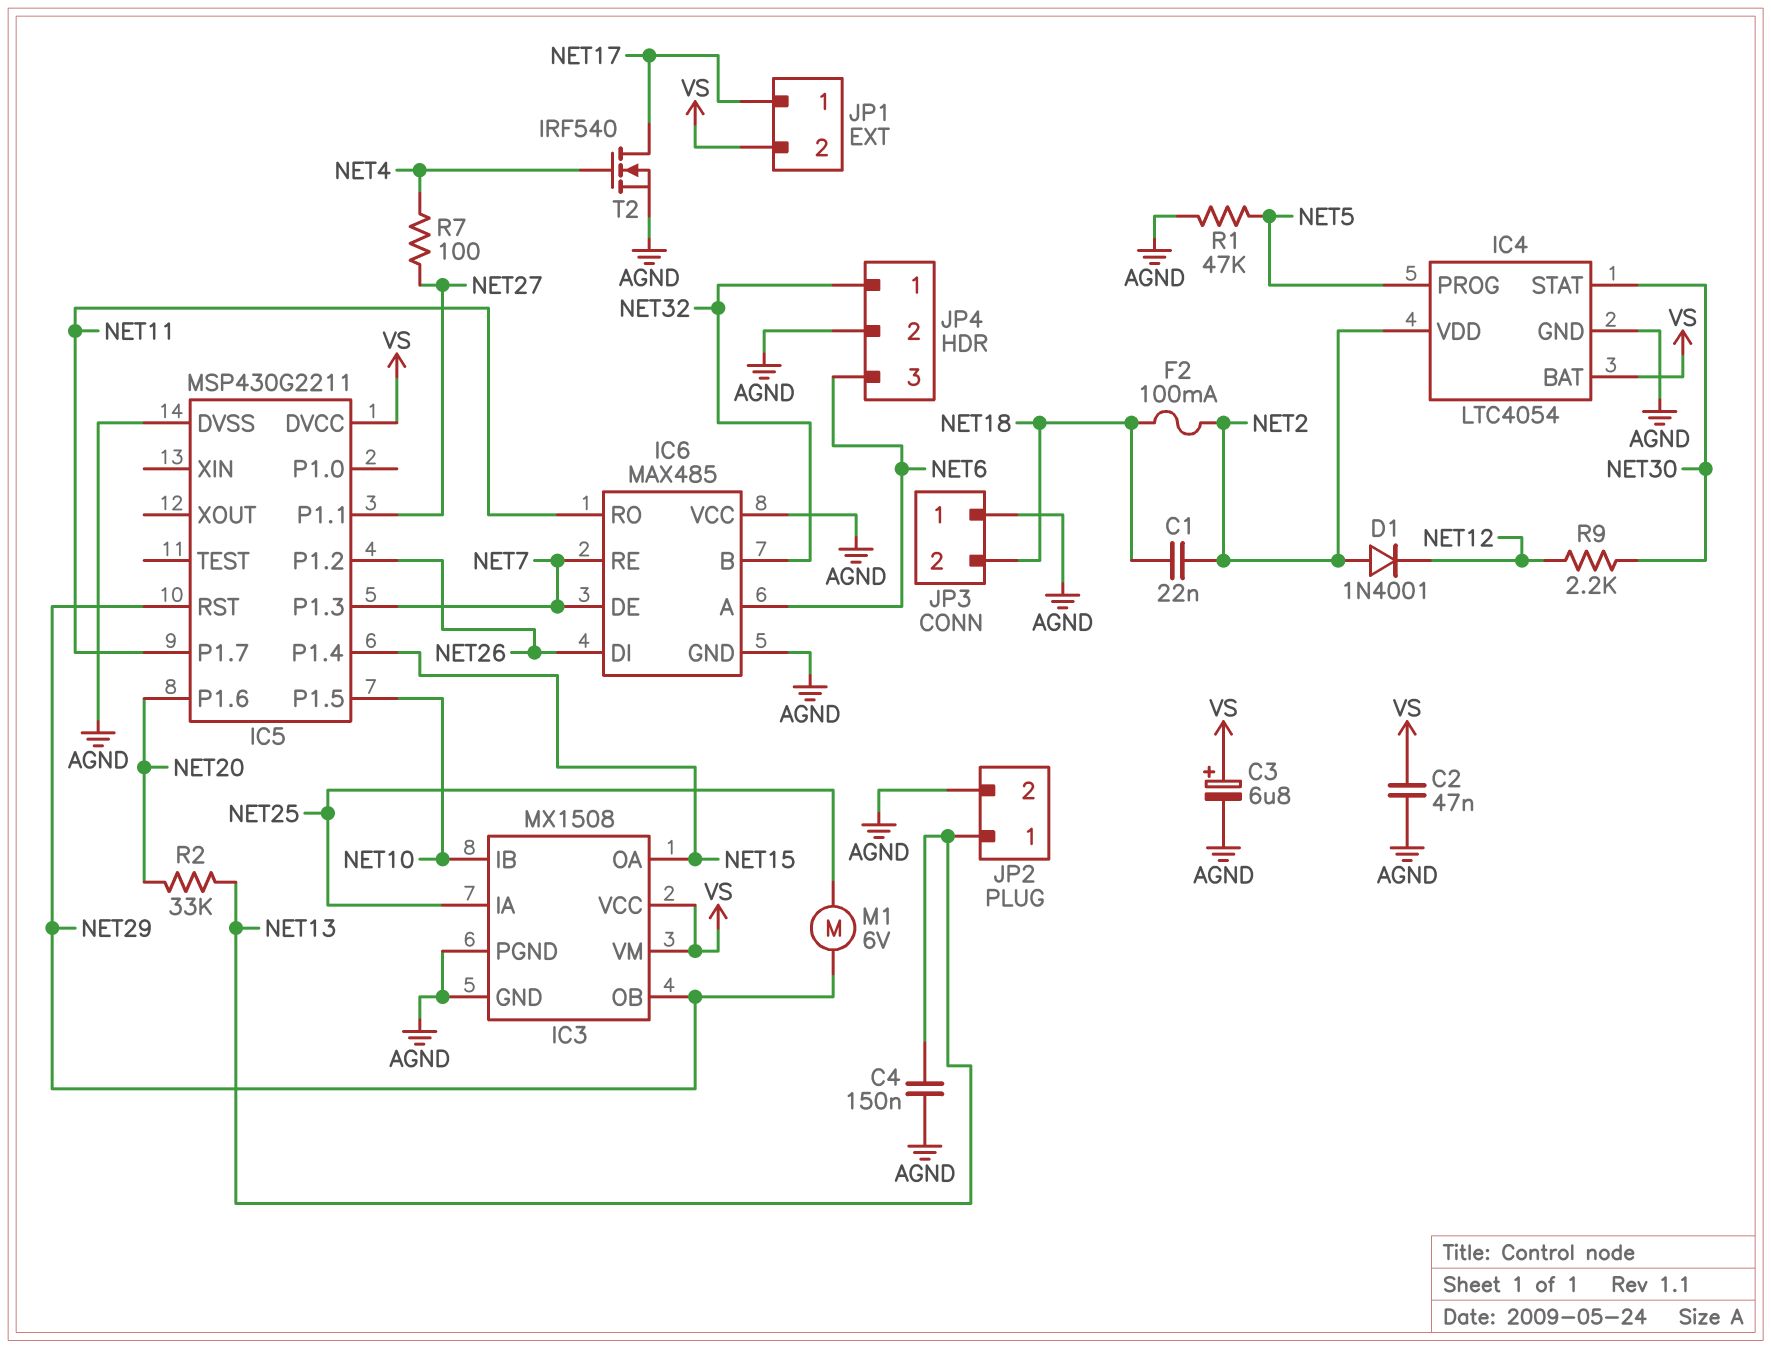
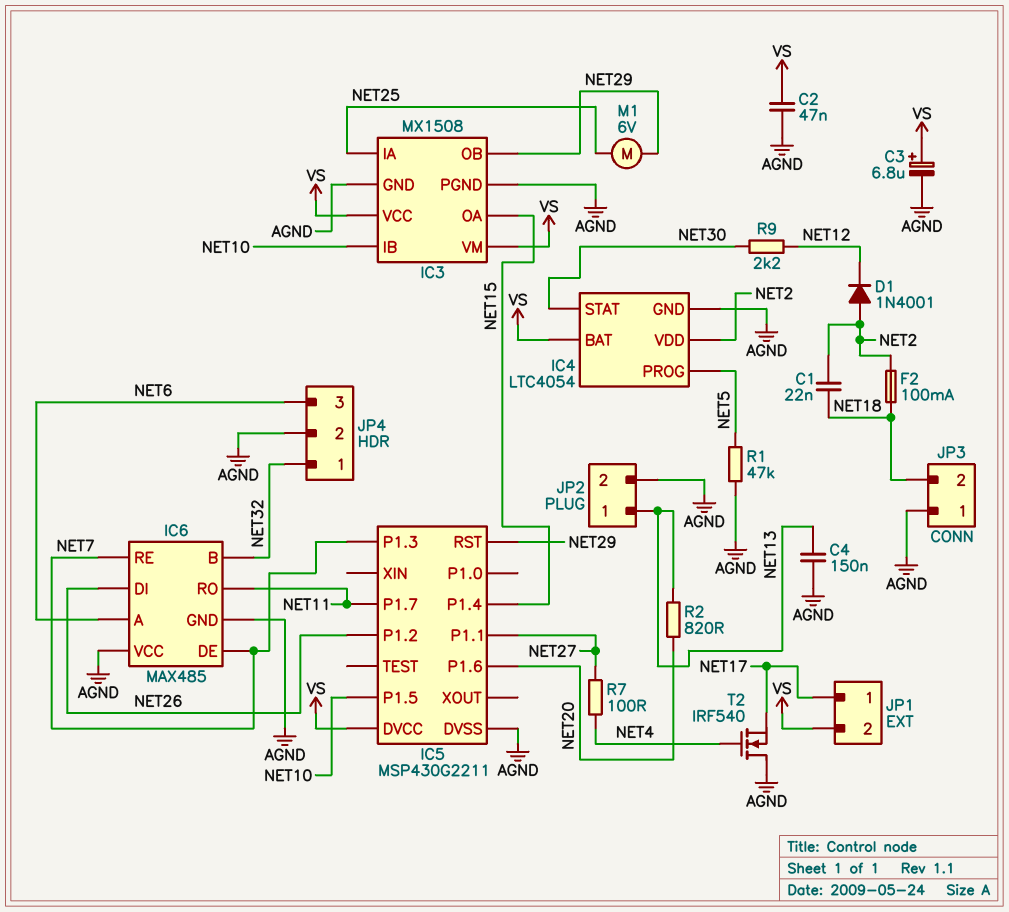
R2: 33k (NET13, NET20) -> 820 (NET13, NET20)
T2: NMOS IRF540 (G NET4, D NET17, S AGND) -> NMOS IRF540 (G NET4, D AGND, S NET17)

